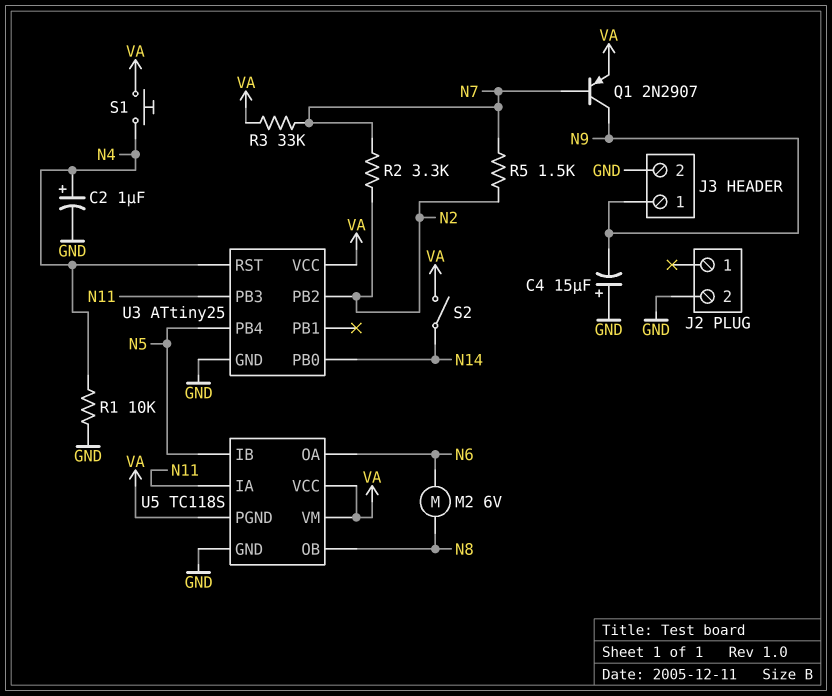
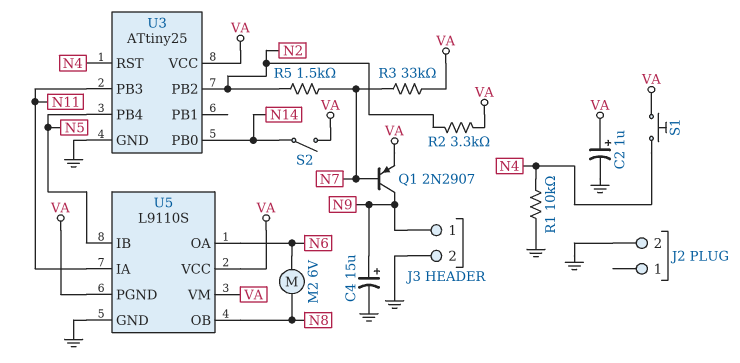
C2: 1uF (plus N4, minus GND) -> 1uF (plus VA, minus GND)
C4: 15uF (plus GND, minus N9) -> 15uF (plus N9, minus GND)
R2: 3.3k (N2, N7) -> 3.3k (N2, VA)
U5: TC118S -> L9110S

